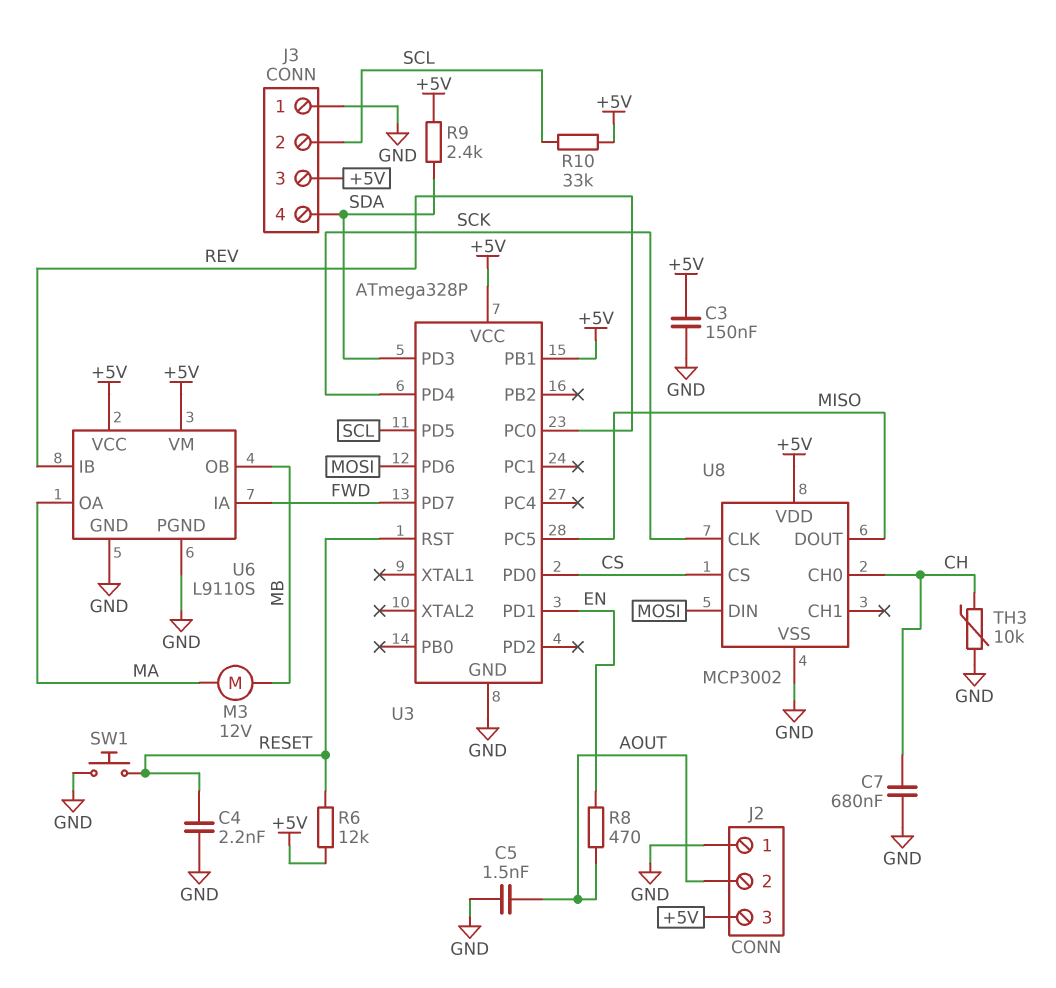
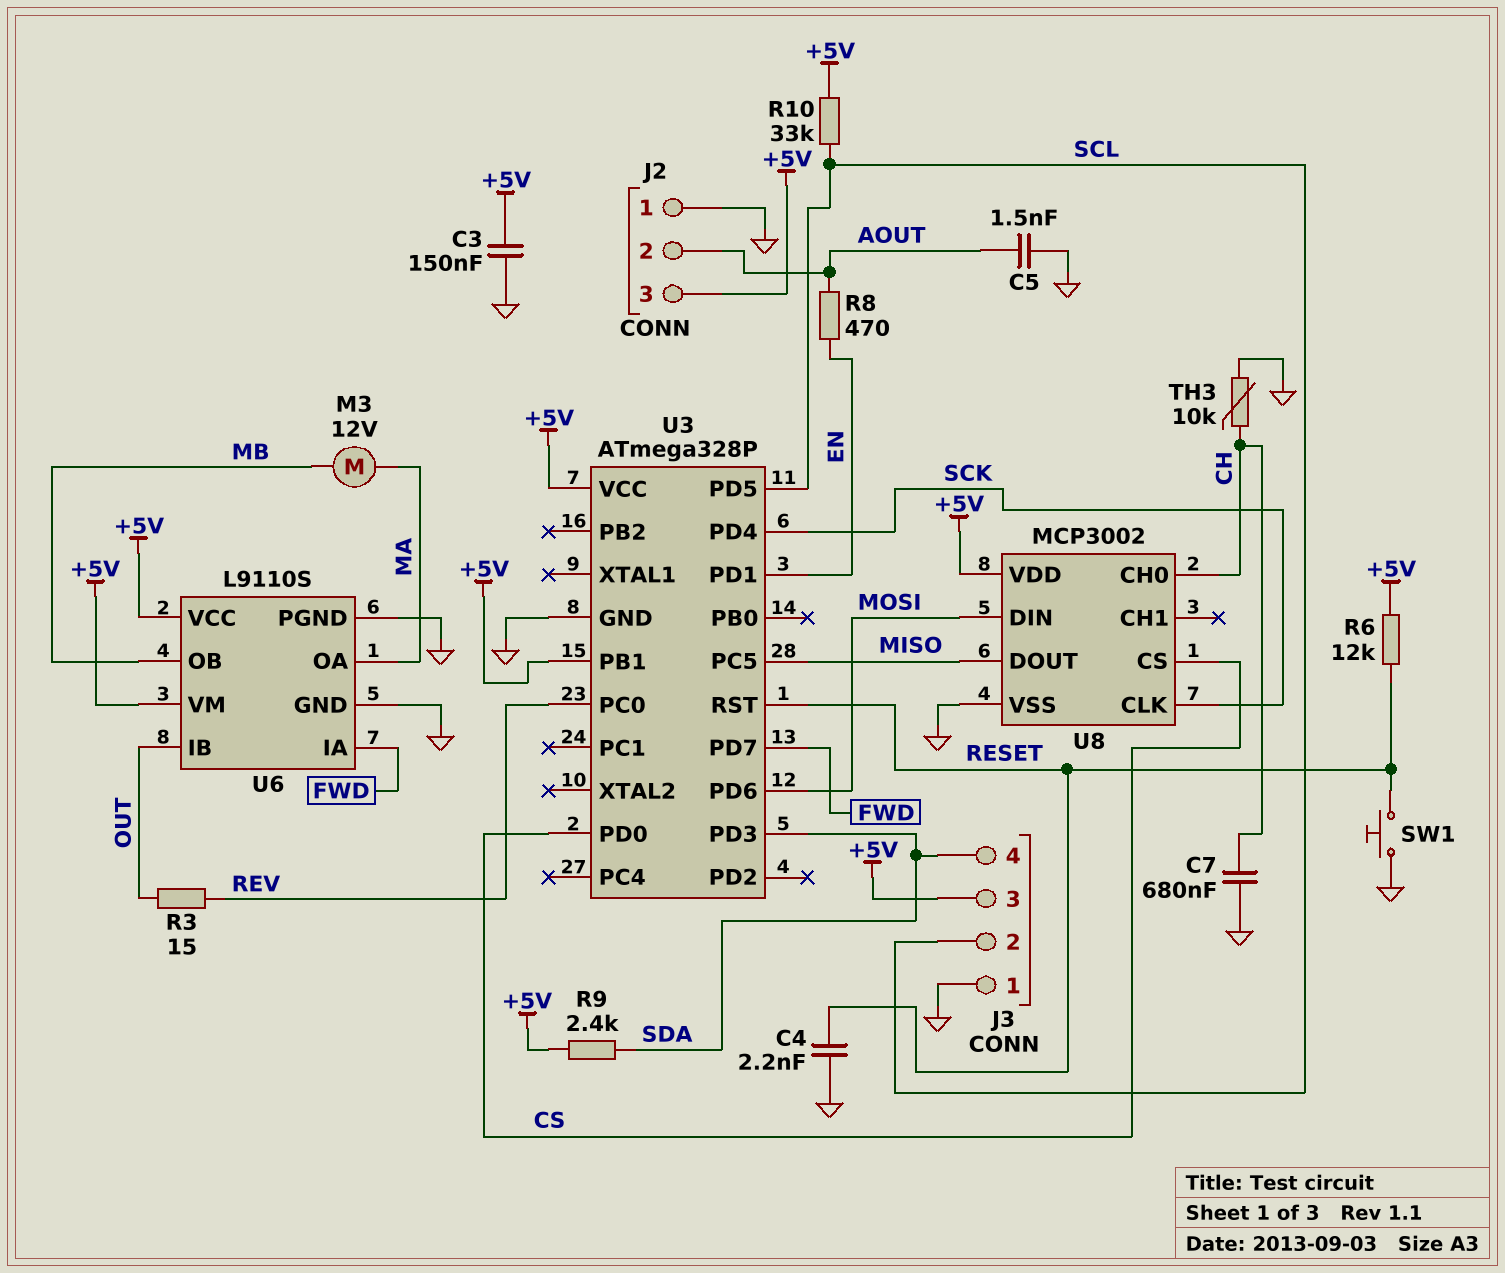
R3: none -> 15 (OUT, REV)
U6 pin IB: REV -> OUT

